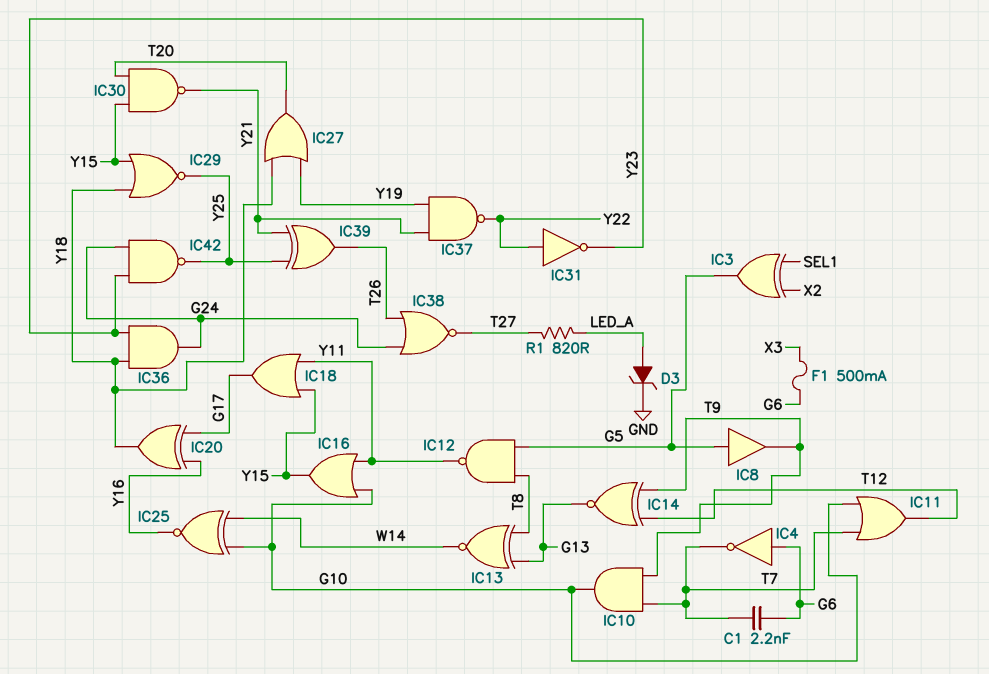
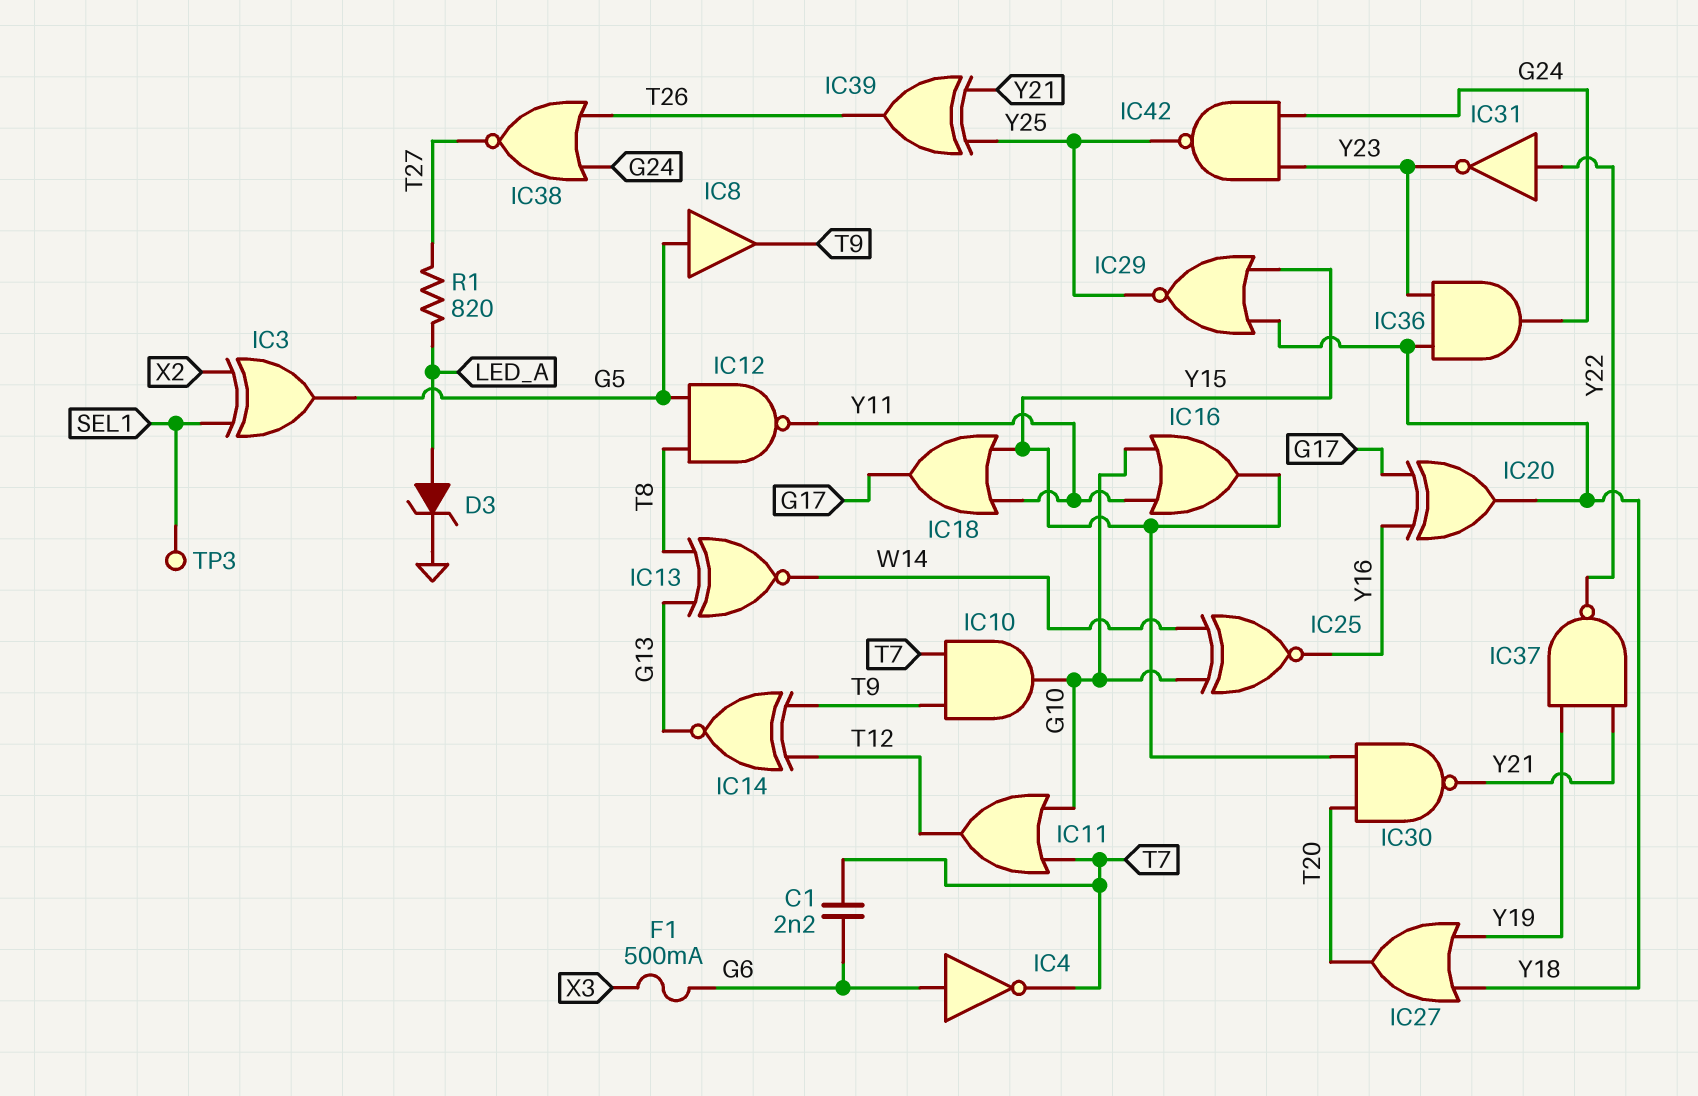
TP3: none -> test point (SEL1)

